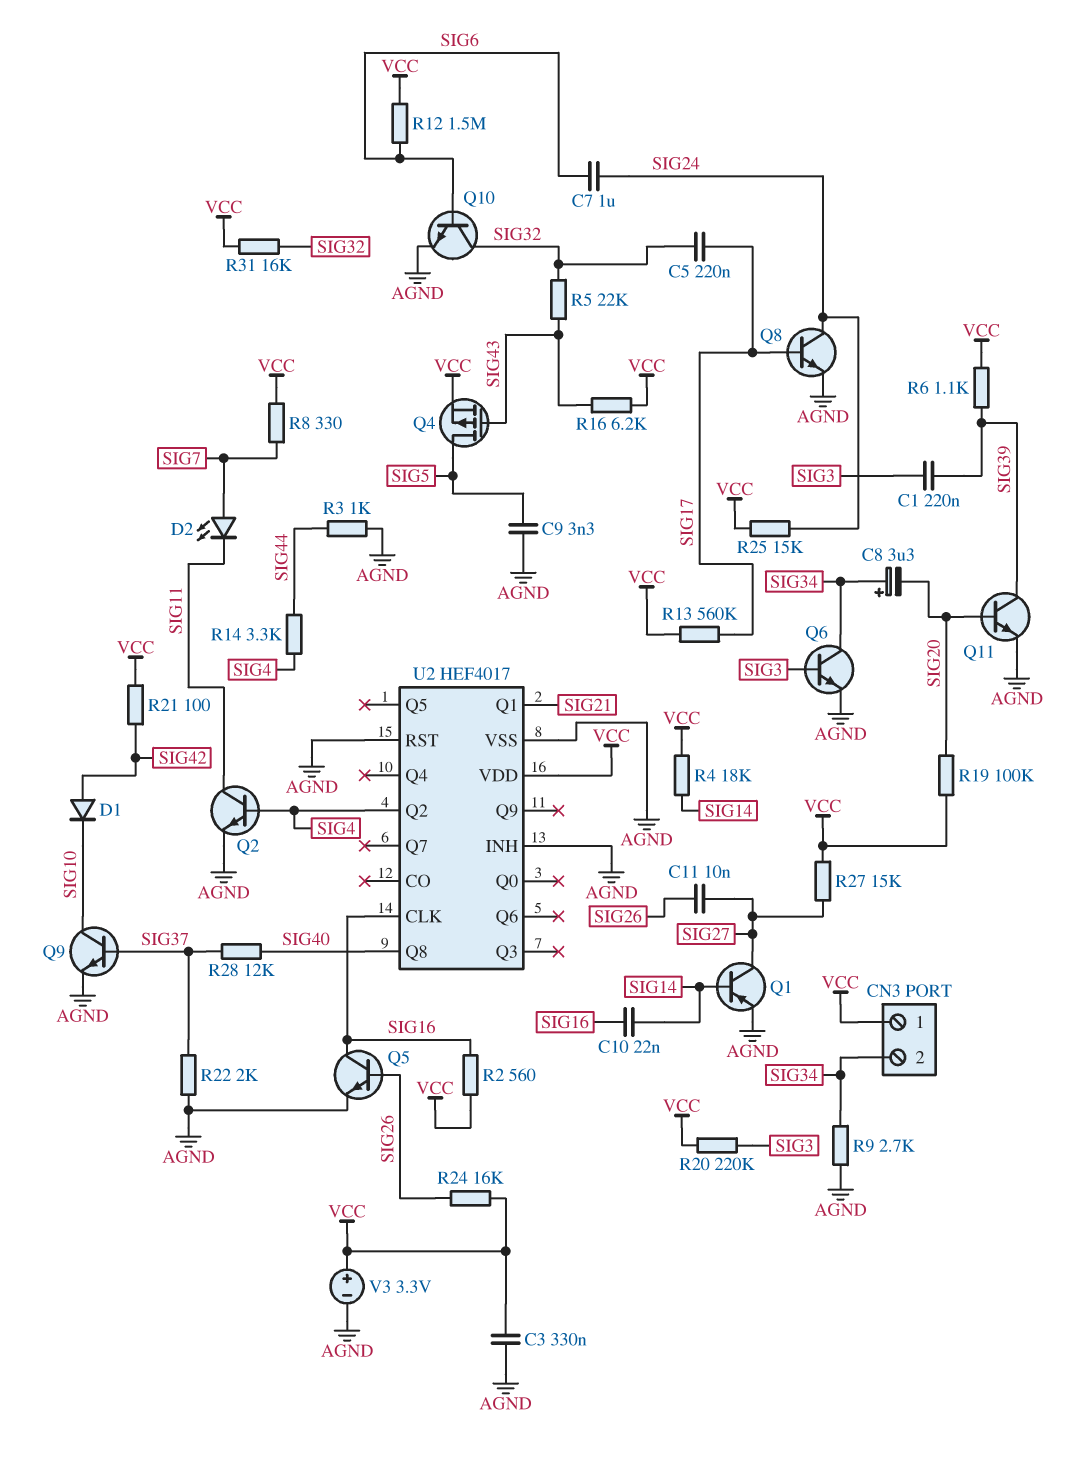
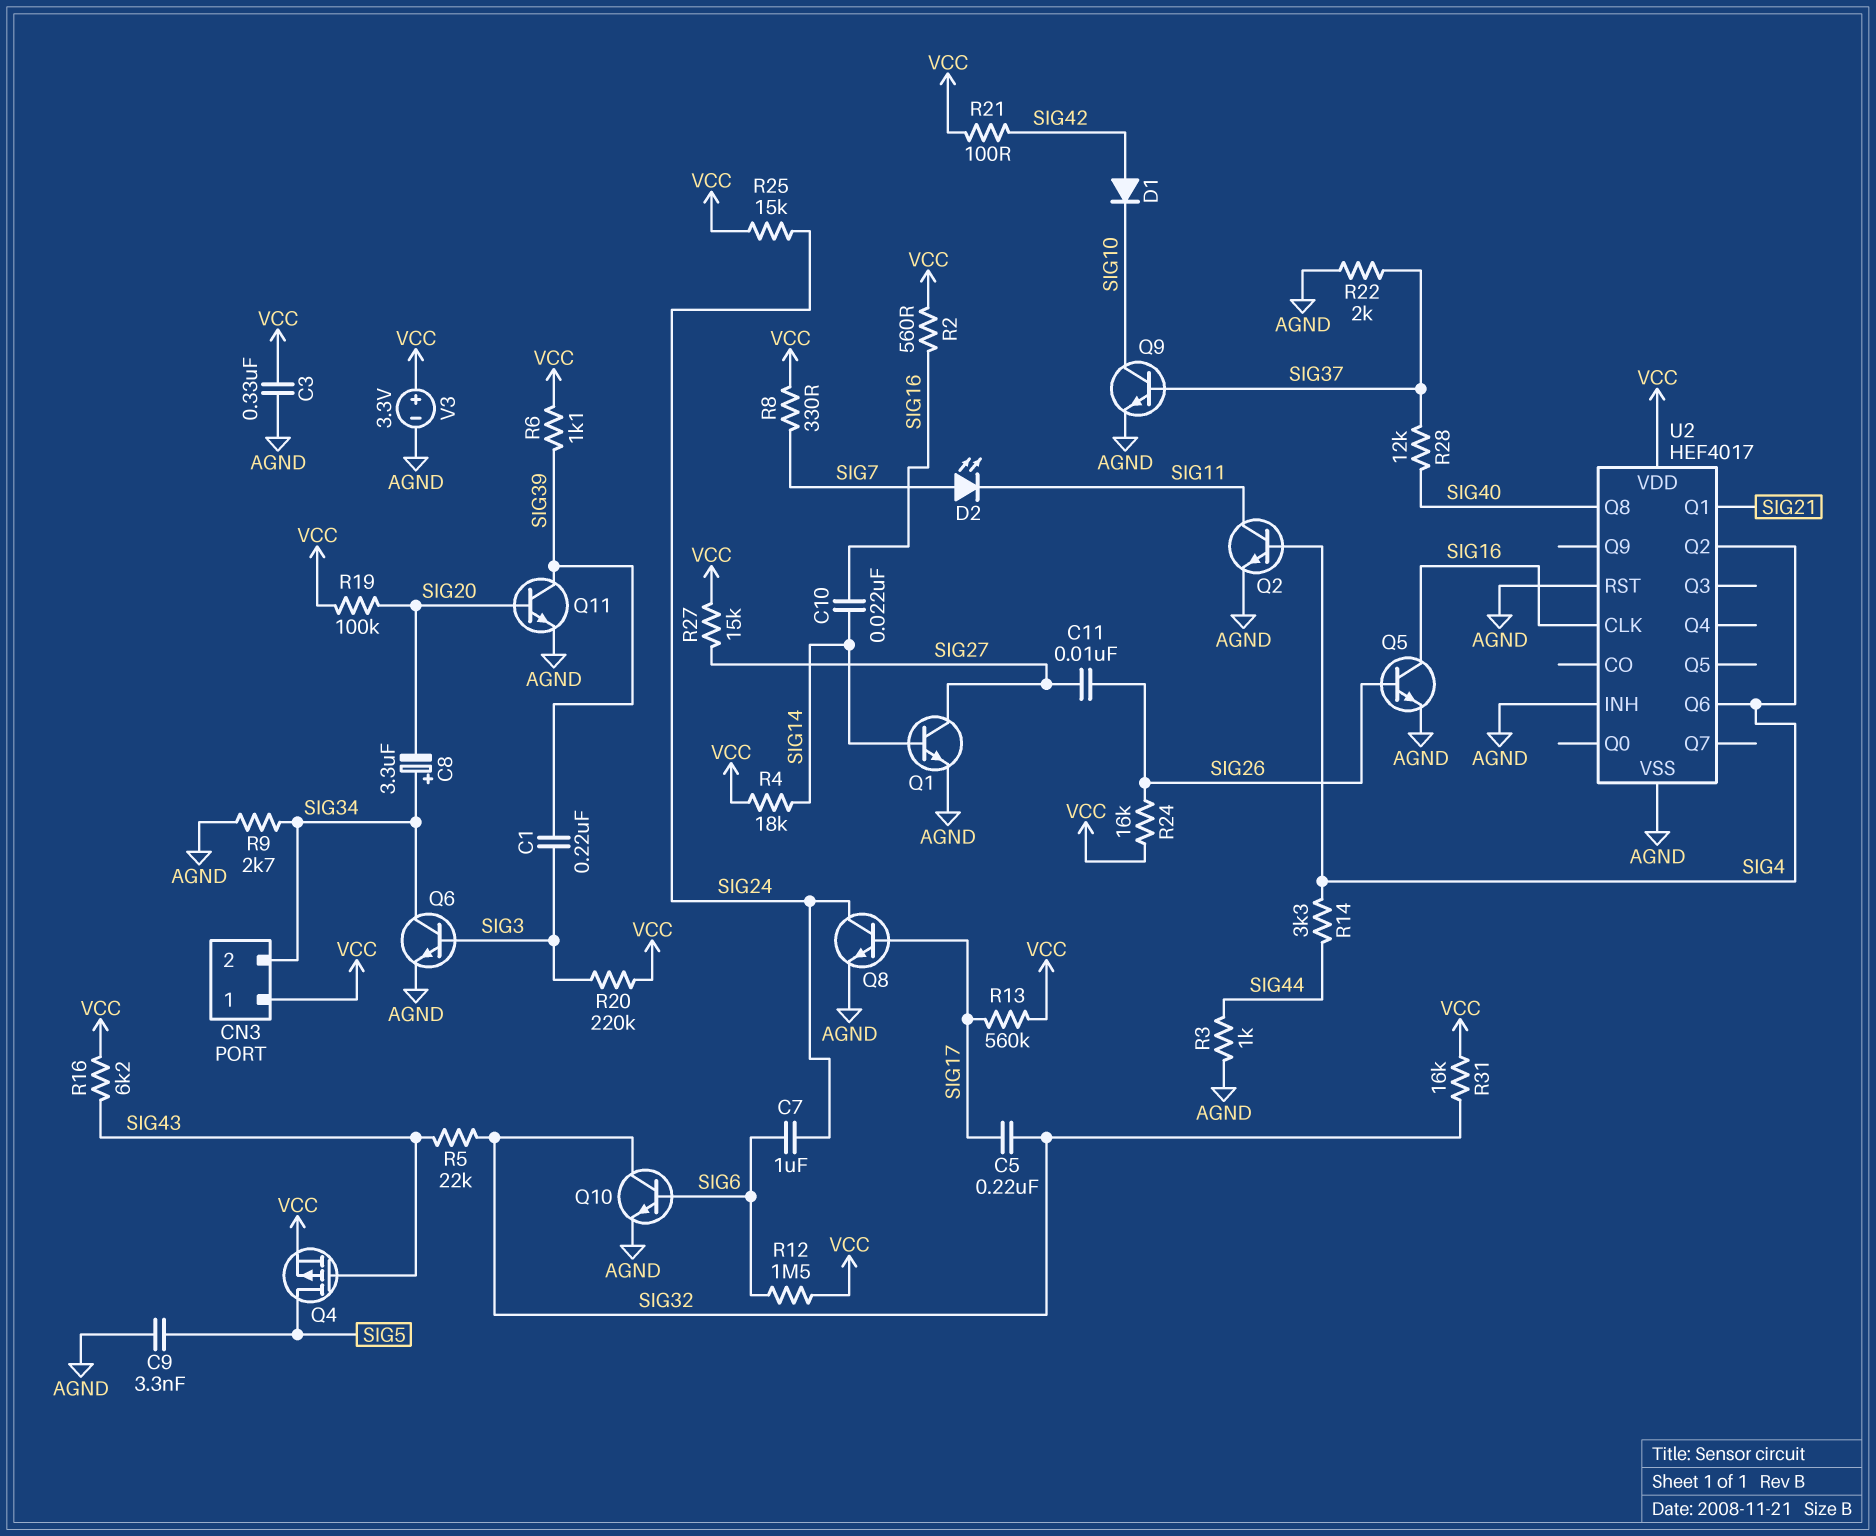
Q1: PNP (B SIG14, C SIG27, E AGND) -> NPN (B SIG14, C SIG27, E AGND)
U2 pin Q6: none -> SIG4

